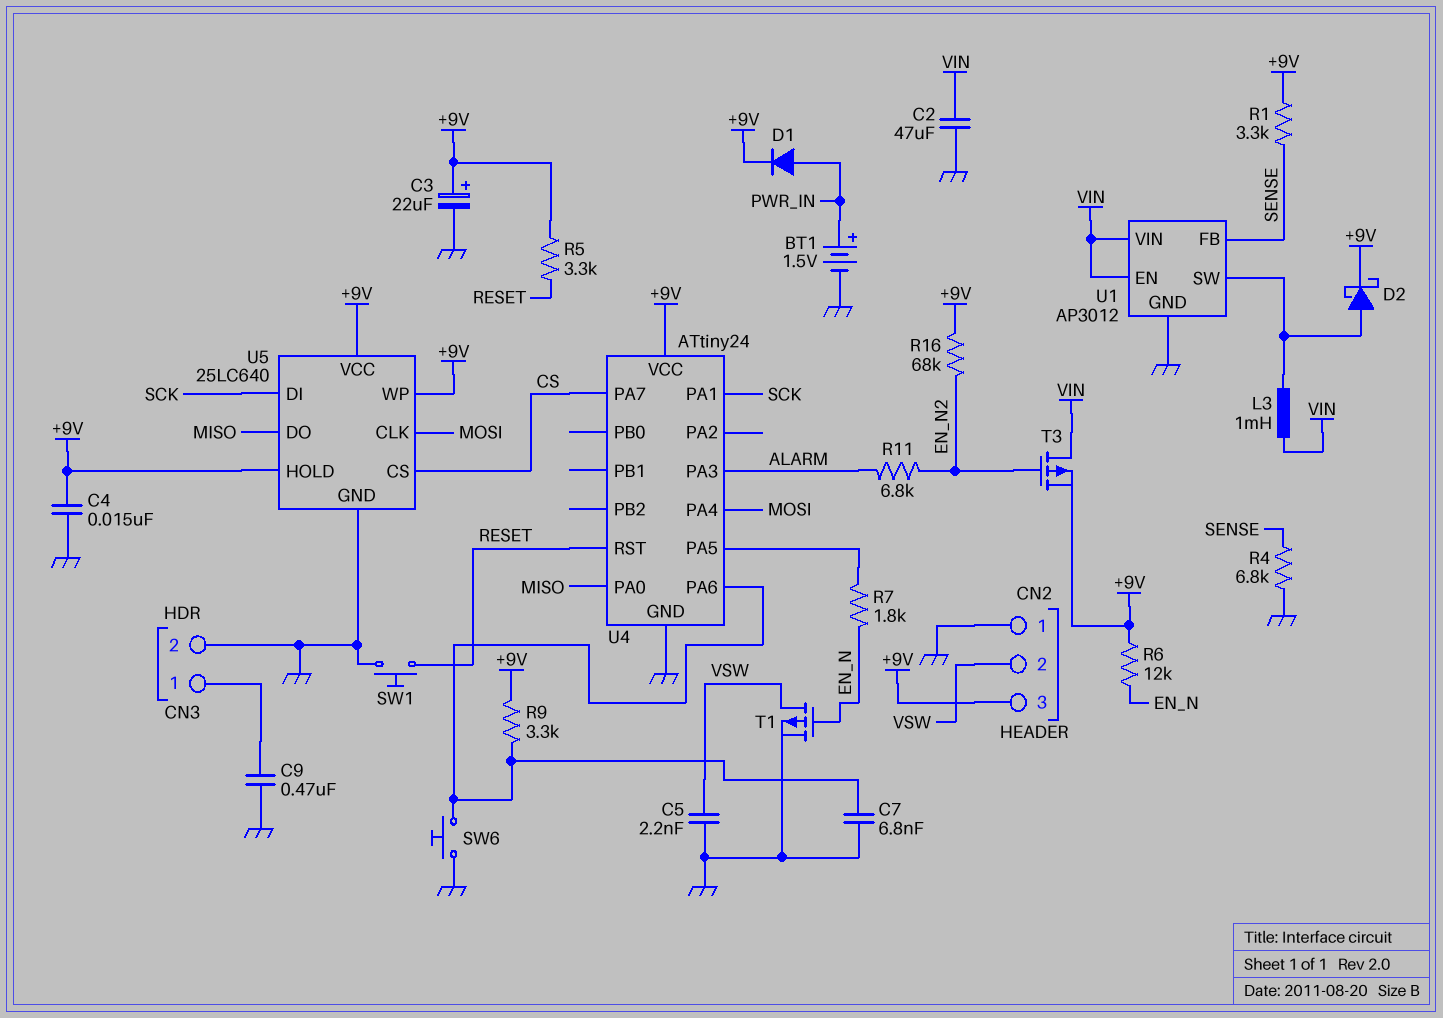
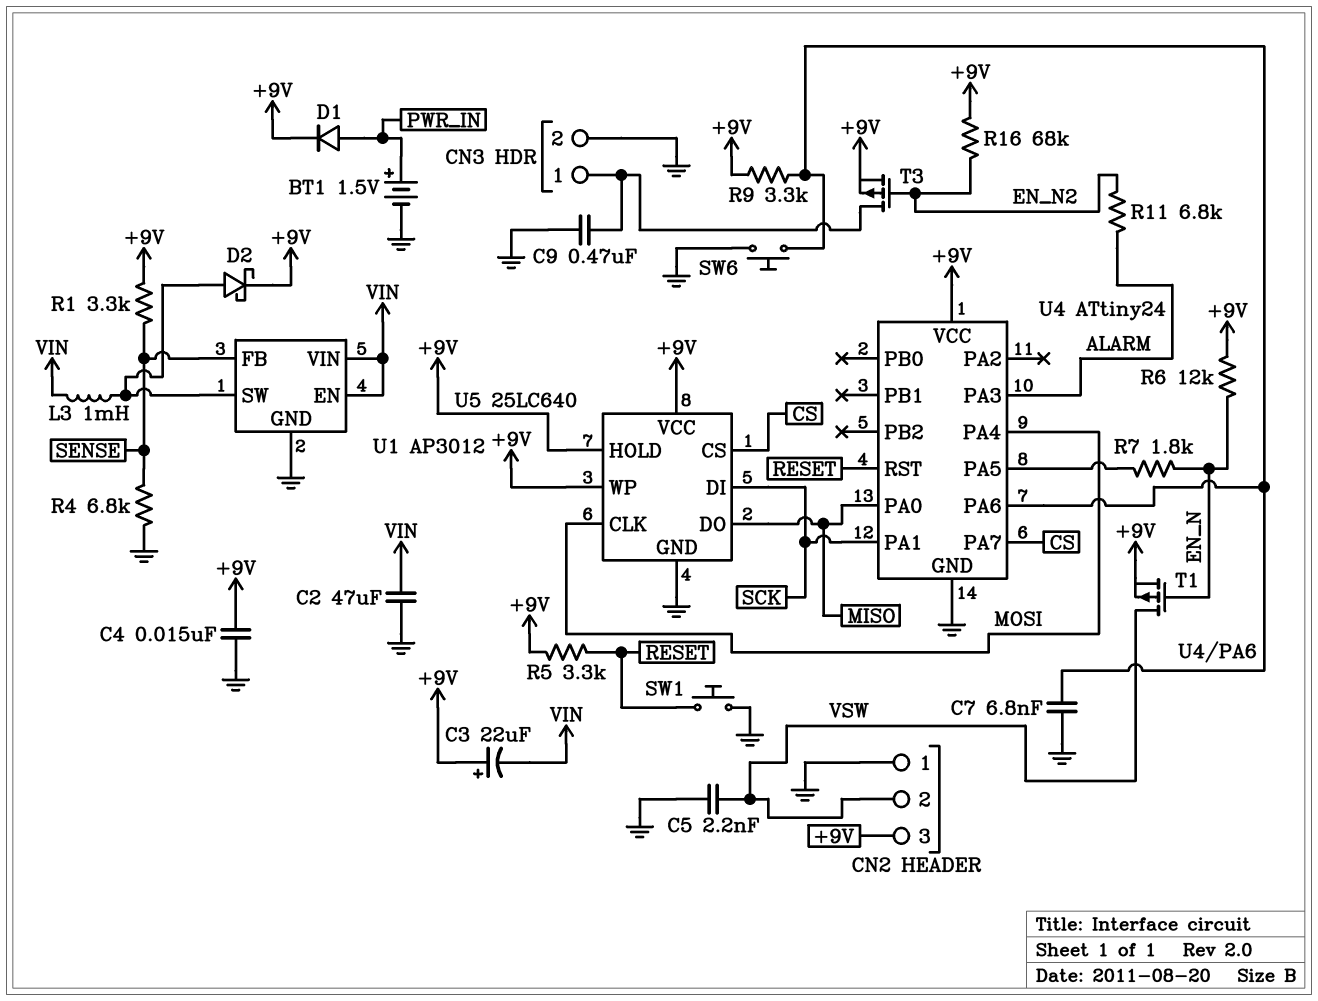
C3: 22uF (plus +9V, minus GND) -> 22uF (plus +9V, minus VIN)
T1: PMOS (G EN_N, D VSW, S GND) -> PMOS (G EN_N, D VSW, S +9V)
T3: PMOS (G EN_N2, D VIN, S +9V) -> PMOS (G EN_N2, D CN3/1, S +9V)

